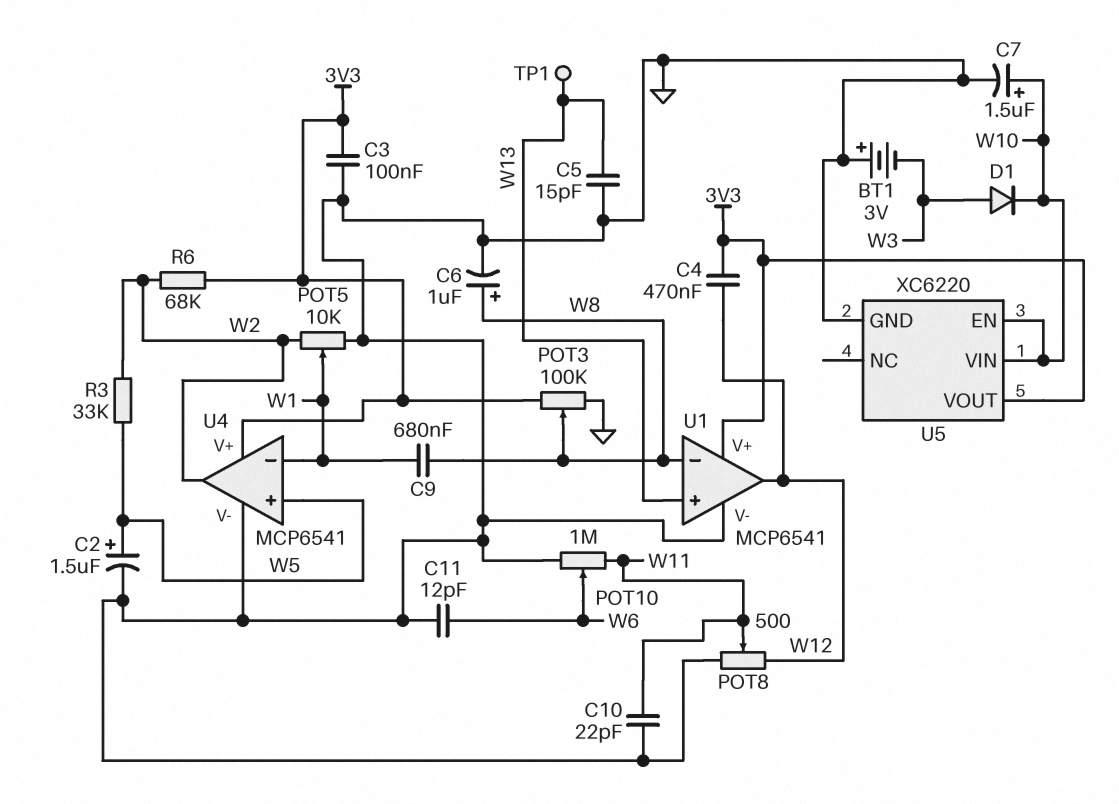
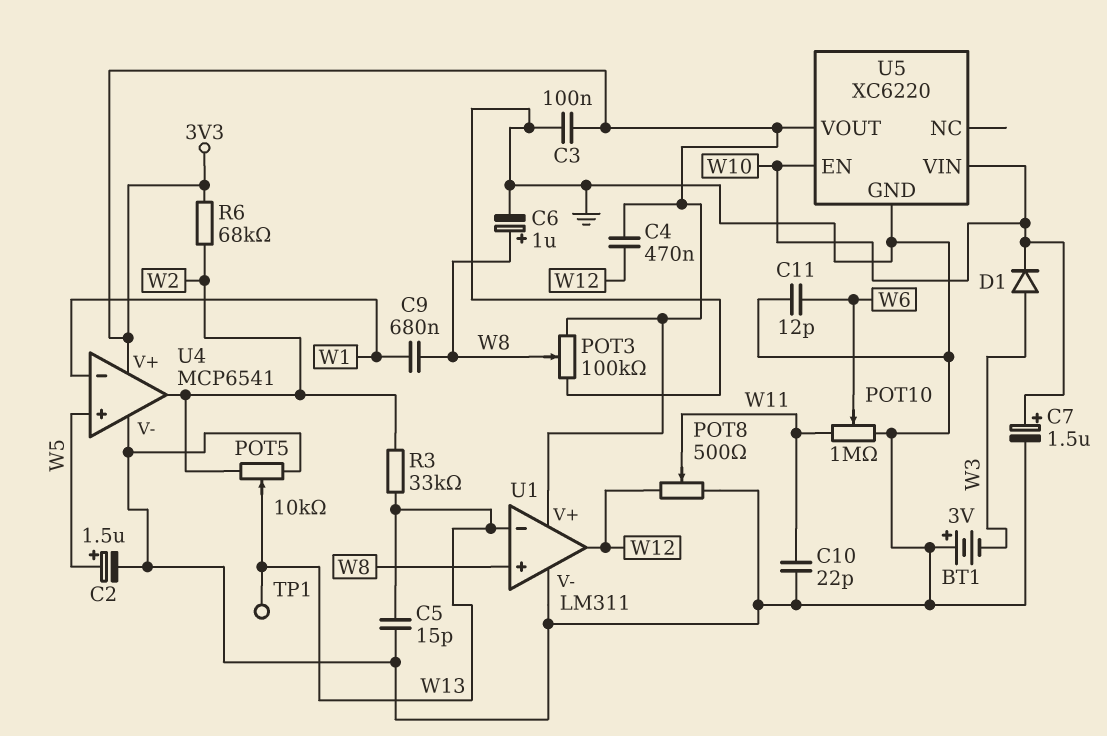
POT5: 10k (GND, W2, wiper W1) -> 10k (GND, W2, wiper W13)
R3: 33k (W2, W5) -> 33k (W2, W13)
U1: MCP6541 -> LM311
U1 pin in+: W13 -> W8
U1 pin in-: W8 -> W13

